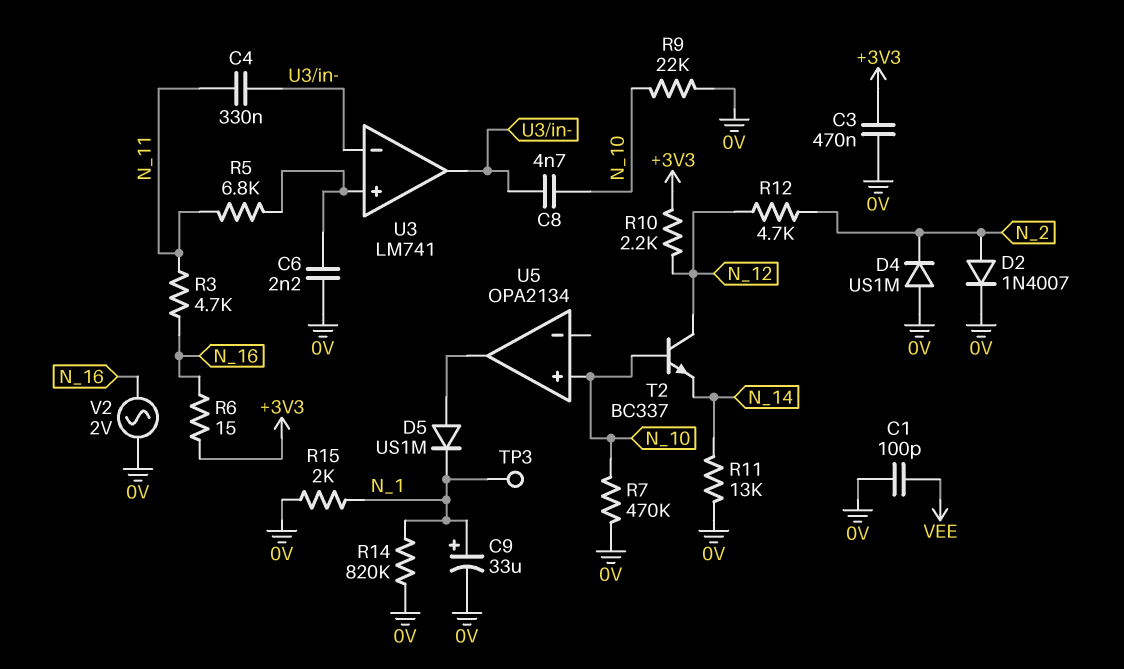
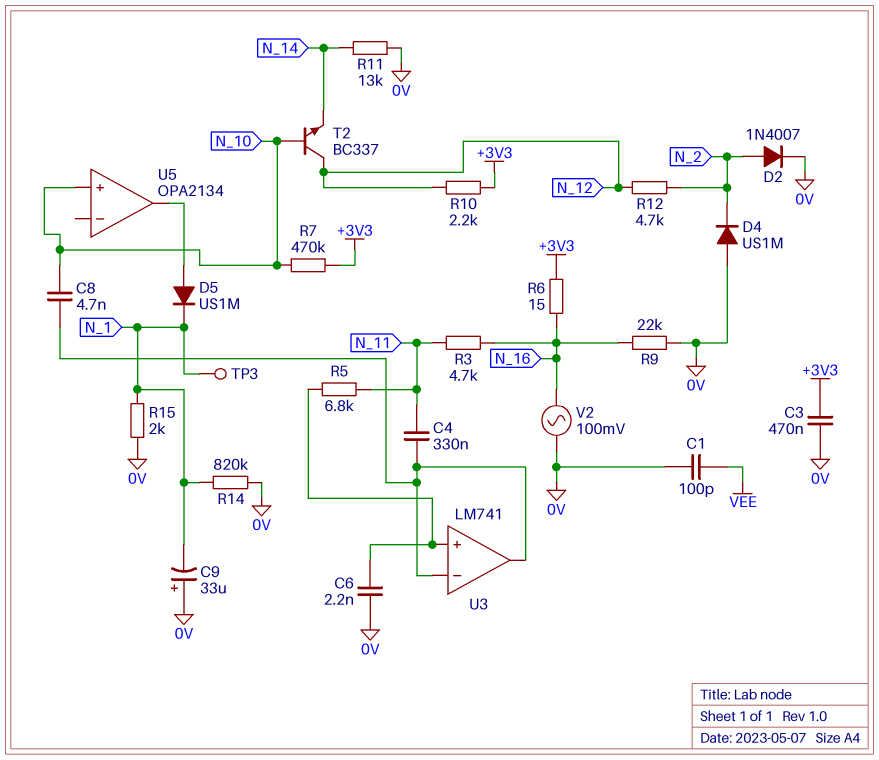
C9: 33uF (plus N_1, minus 0V) -> 33uF (plus 0V, minus N_1)
R7: 470k (0V, N_10) -> 470k (+3V3, N_10)
R9: 22k (0V, N_10) -> 22k (0V, N_16)
V2: AC 2V (0V, N_16) -> AC 100mV (0V, N_16)

